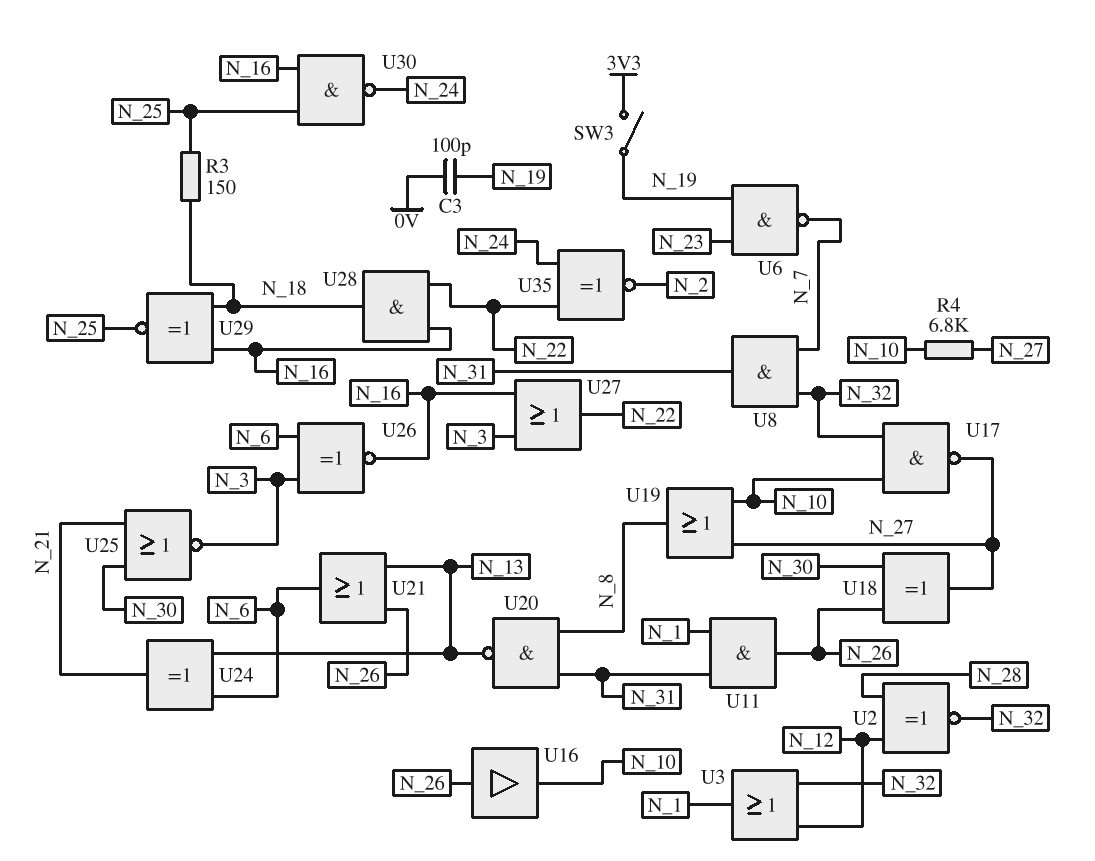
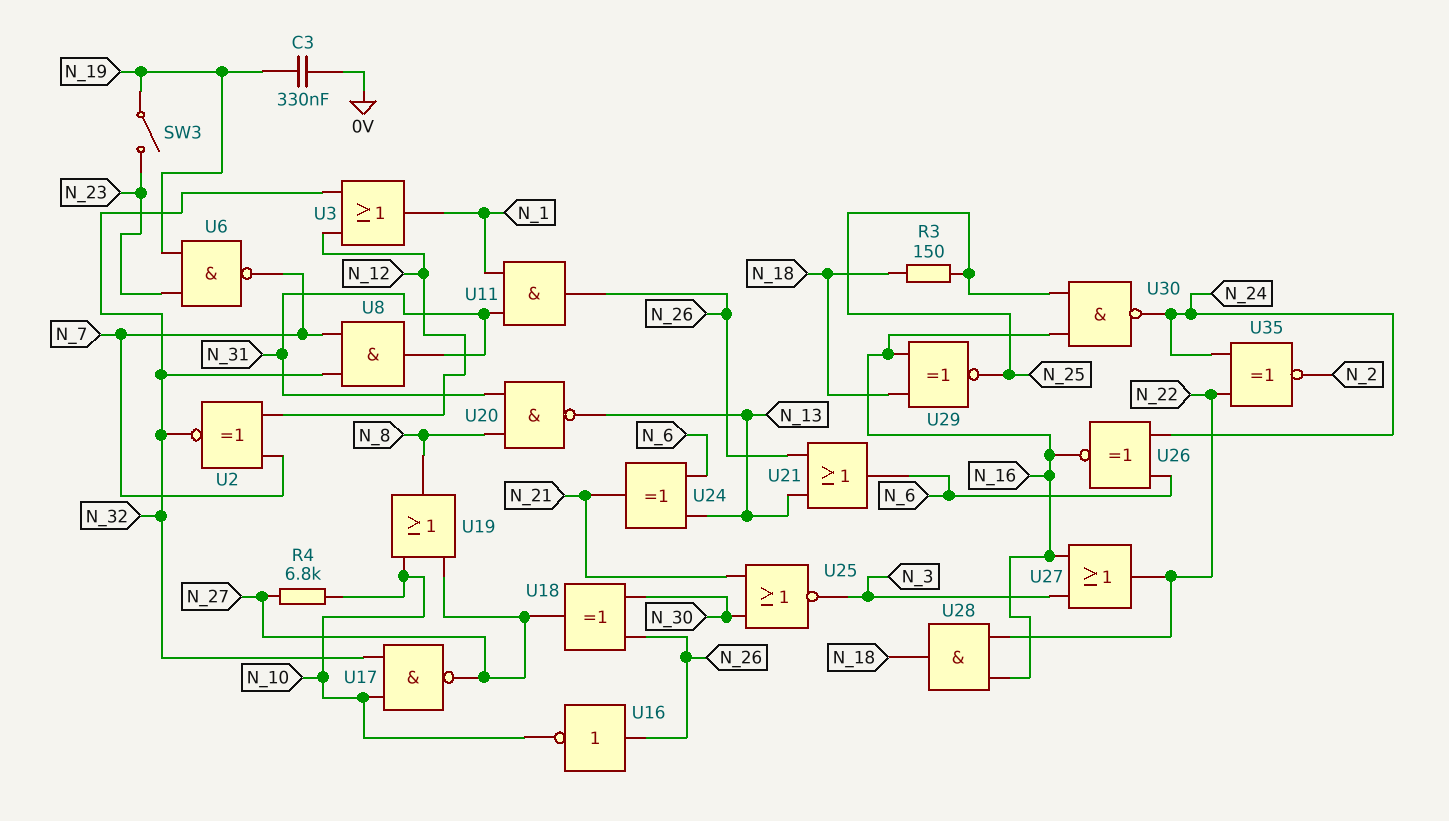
C3: 100pF (0V, N_19) -> 330nF (0V, N_19)
SW3: switch (3V3, N_19) -> switch (N_19, N_23)
U2: XNOR (in N_12, in N_28, out N_32) -> XNOR (in N_7, in N_12, out N_32)
U16: buffer (in N_26, out N_10) -> NOT (in N_26, out N_10)
U26: XNOR (in N_3, in N_6, out N_16) -> XNOR (in N_6, in N_24, out N_16)

